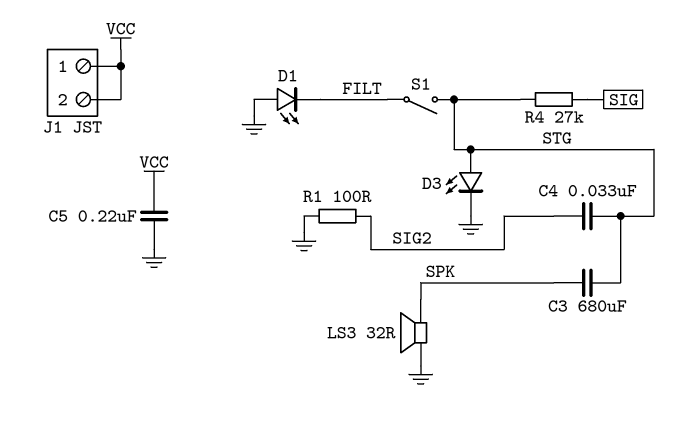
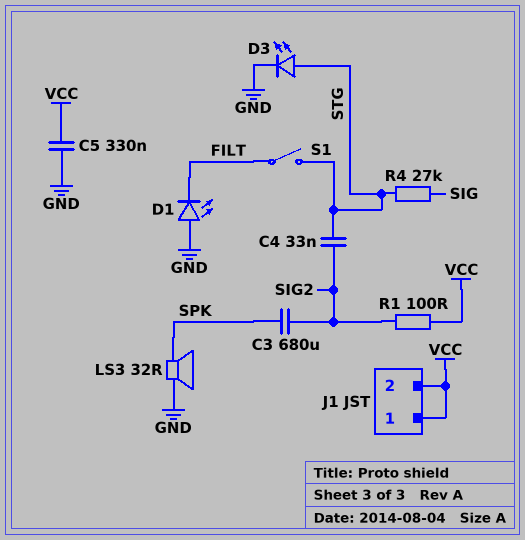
C3: 680uF (SPK, STG) -> 680uF (SIG2, SPK)
C5: 220nF (GND, VCC) -> 330nF (GND, VCC)
R1: 100 (GND, SIG2) -> 100 (SIG2, VCC)

